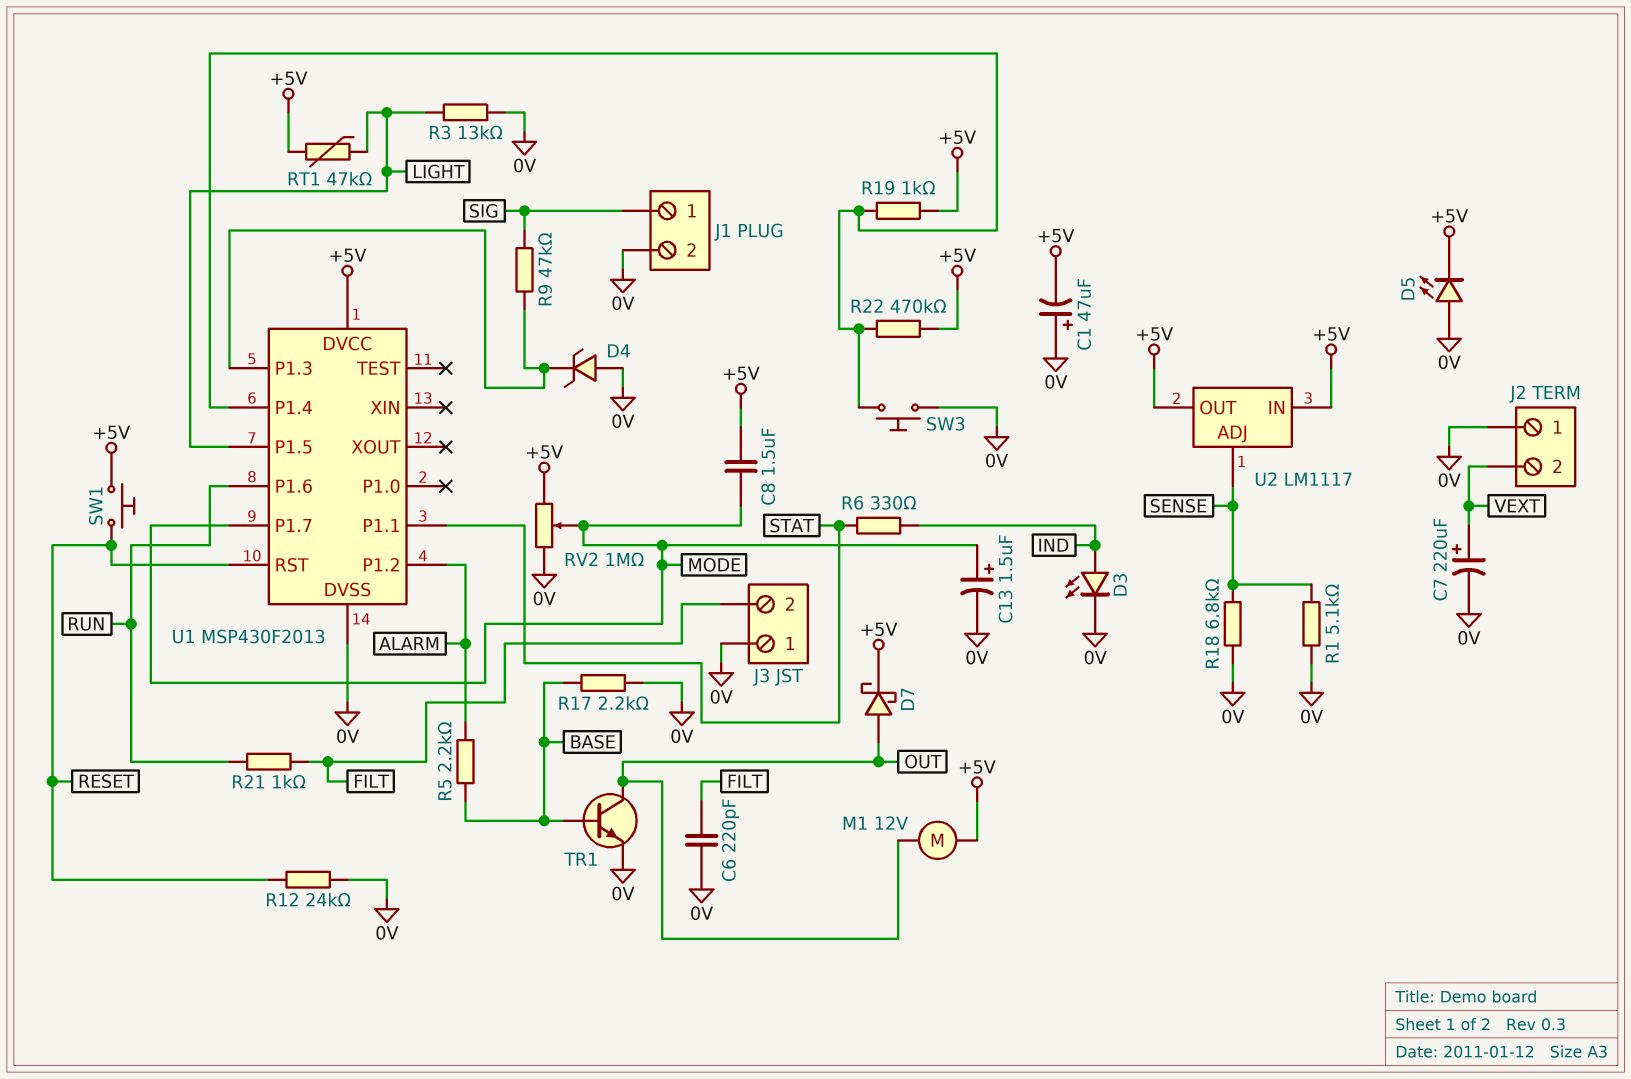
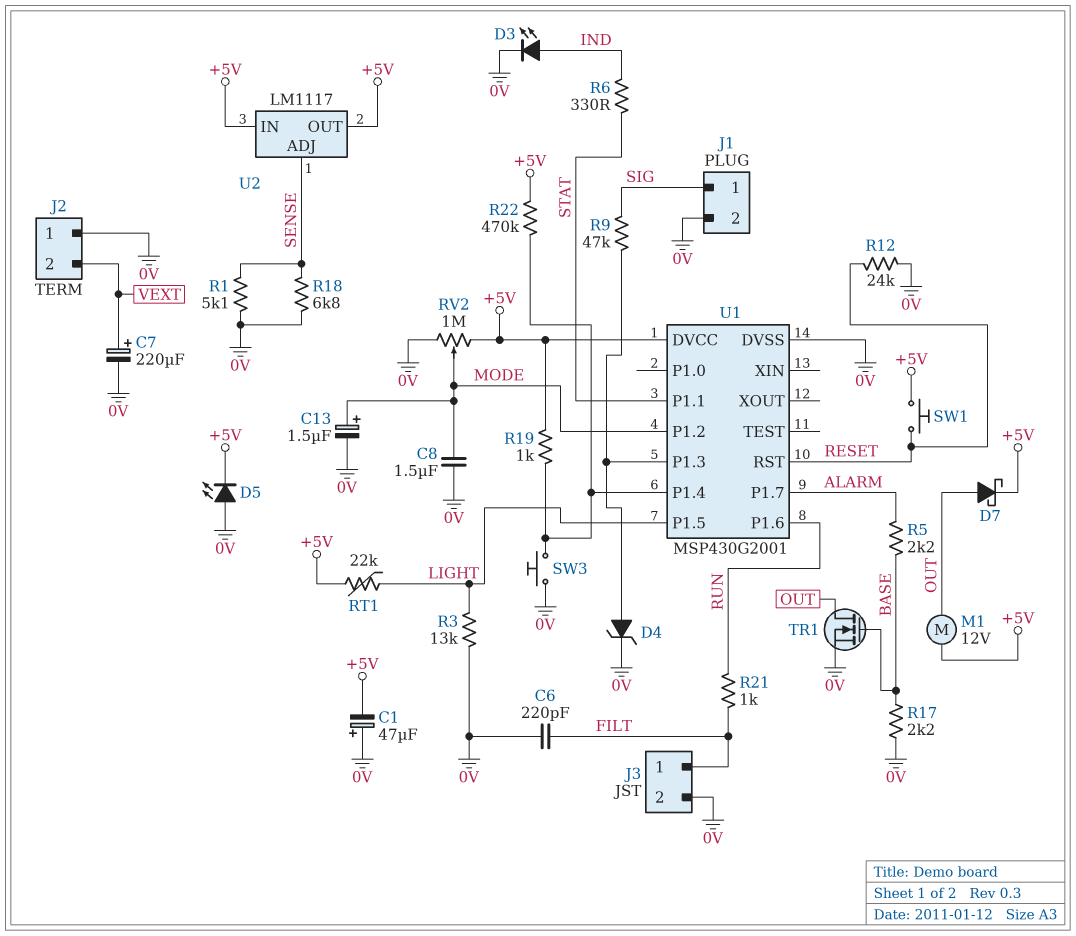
C8: 1.5uF (+5V, MODE) -> 1.5uF (0V, MODE)
D4: zener (A 0V, K U1/P1.3) -> zener (A U1/P1.3, K 0V)
J3 pin 1: 0V -> FILT
J3 pin 2: FILT -> 0V
RT1: 47k (+5V, LIGHT) -> 22k (+5V, LIGHT)
TR1: NPN (B BASE, C OUT, E 0V) -> NMOS (G BASE, D OUT, S 0V)
U1: MSP430F2013 -> MSP430G2001
U1 pin P1.2: ALARM -> MODE
U1 pin P1.7: MODE -> ALARM

